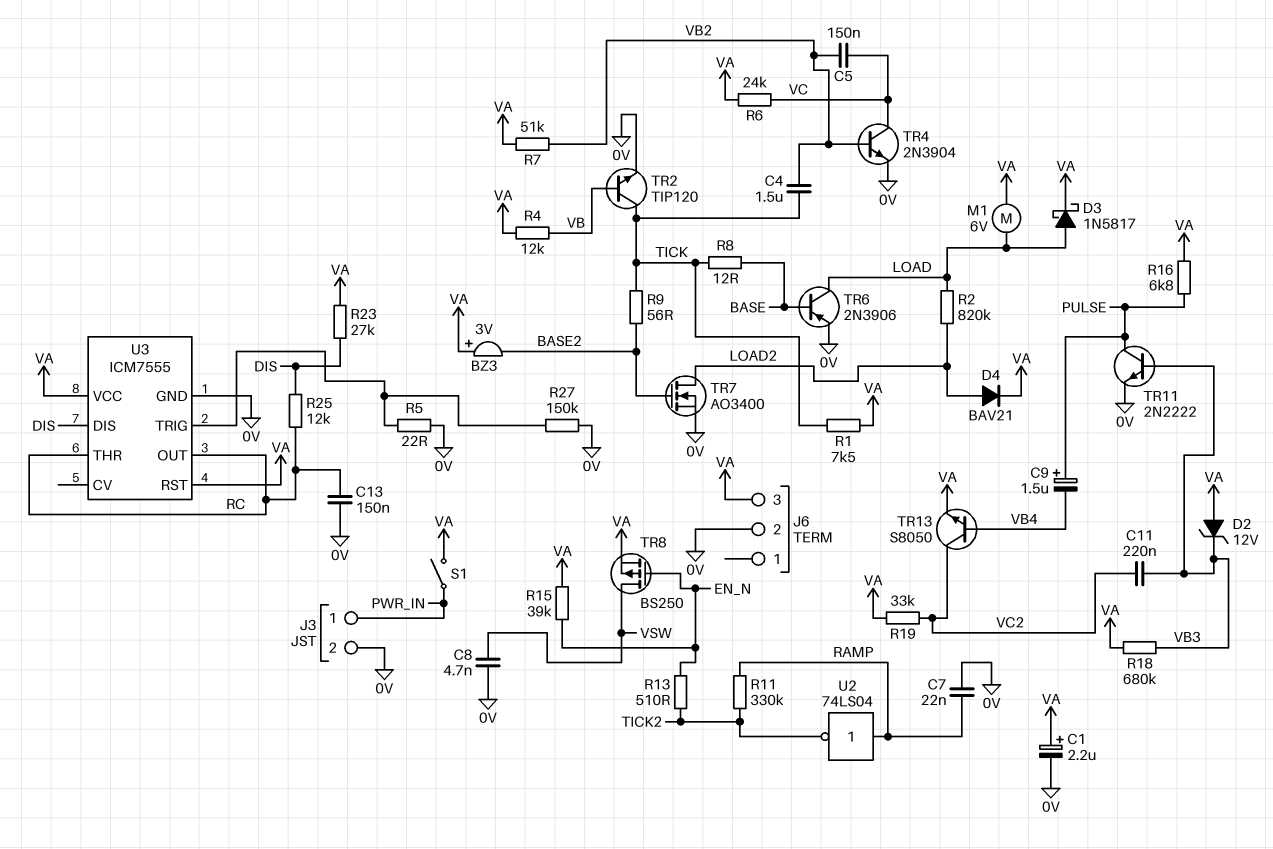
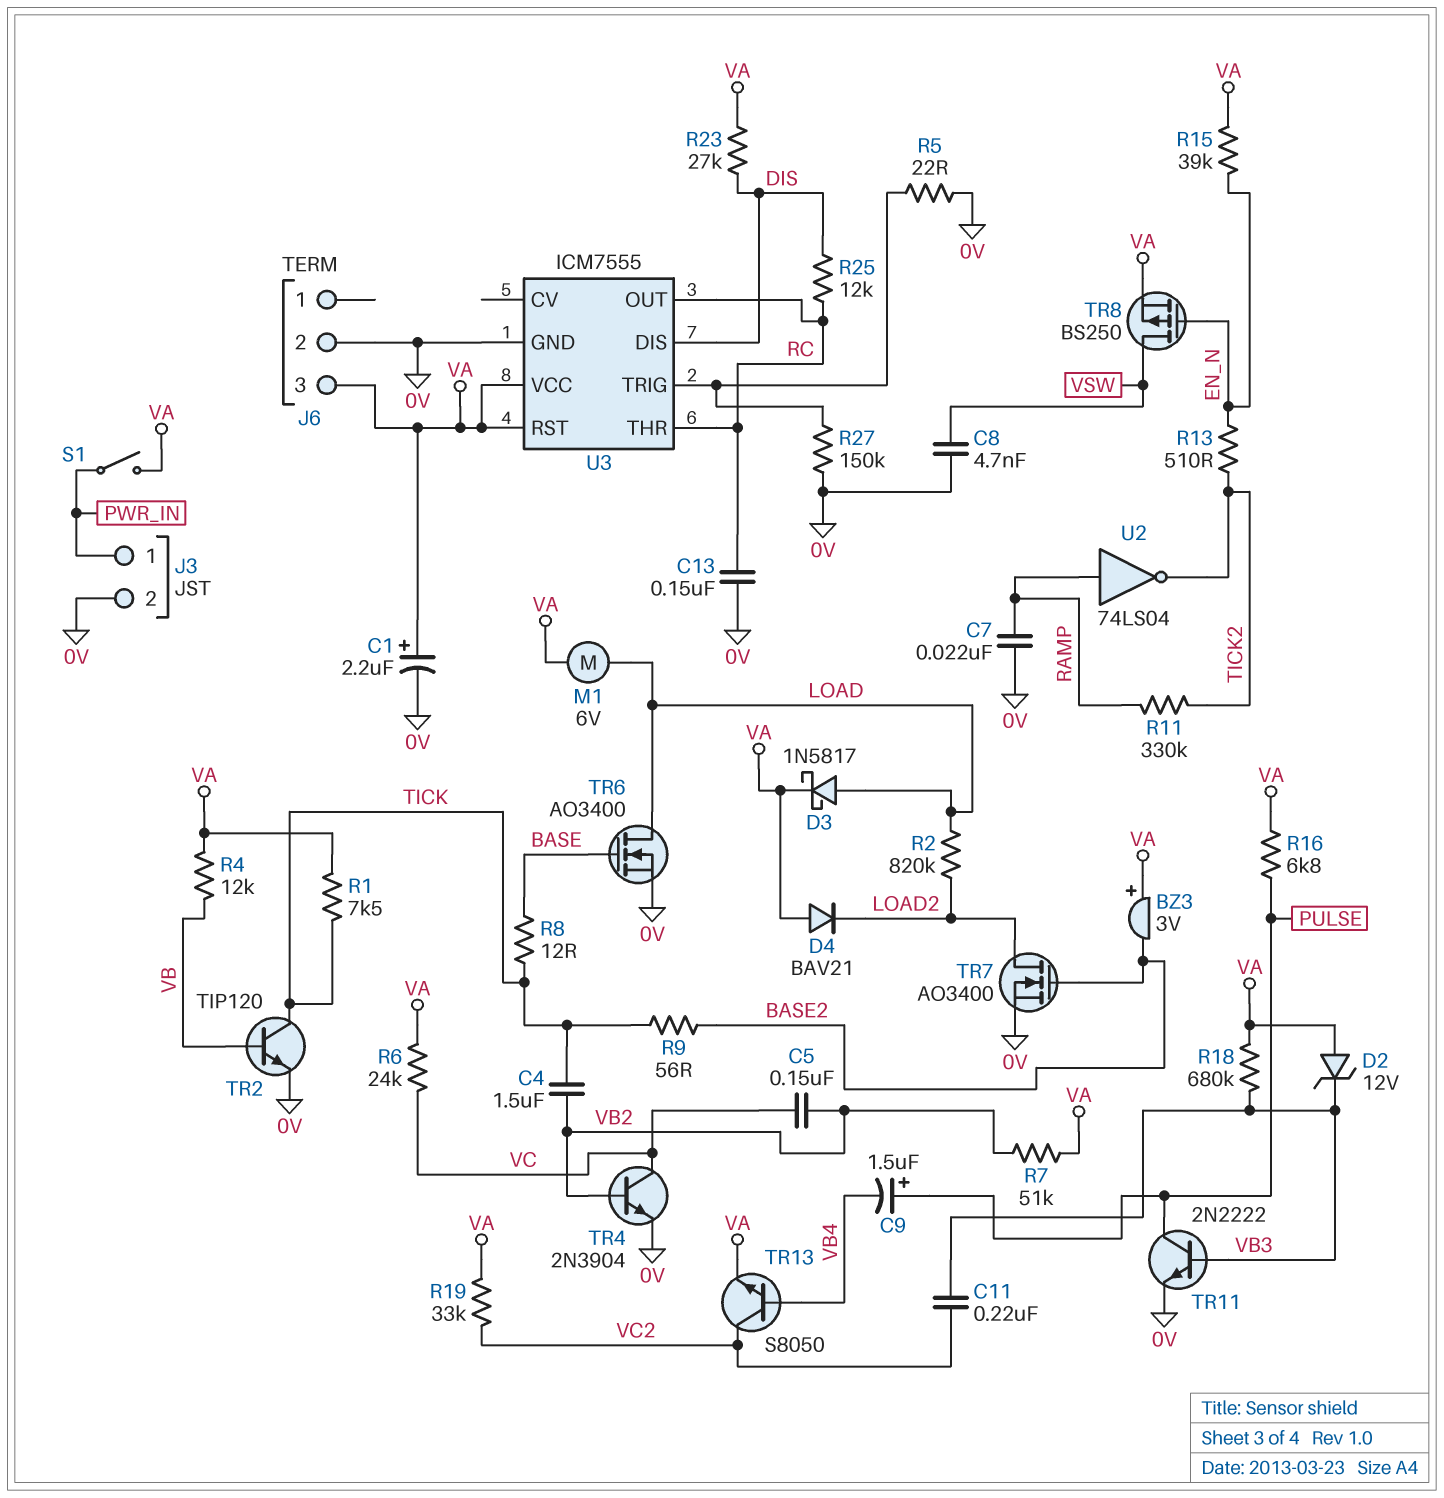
D4: diode BAV21 (A LOAD2, K VA) -> diode BAV21 (A VA, K LOAD2)
TR6: PNP 2N3906 (B BASE, C LOAD, E 0V) -> NMOS AO3400 (G BASE, D LOAD, S 0V)

